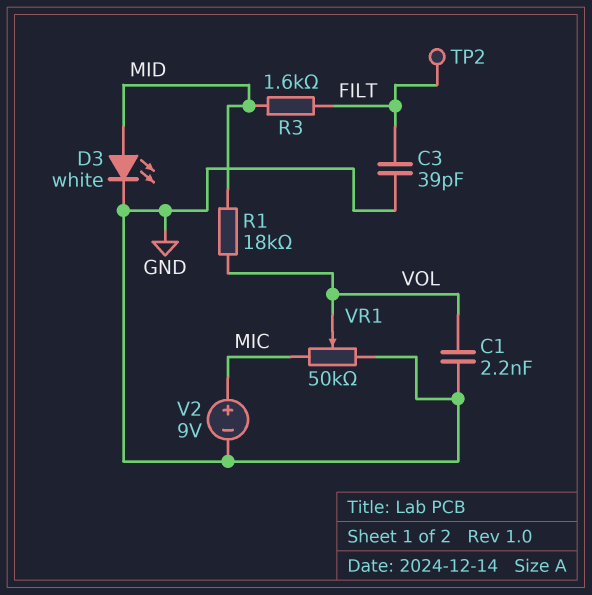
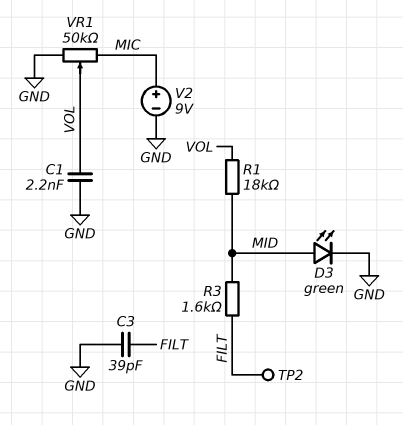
D3: LED white (A MID, K GND) -> LED green (A MID, K GND)

